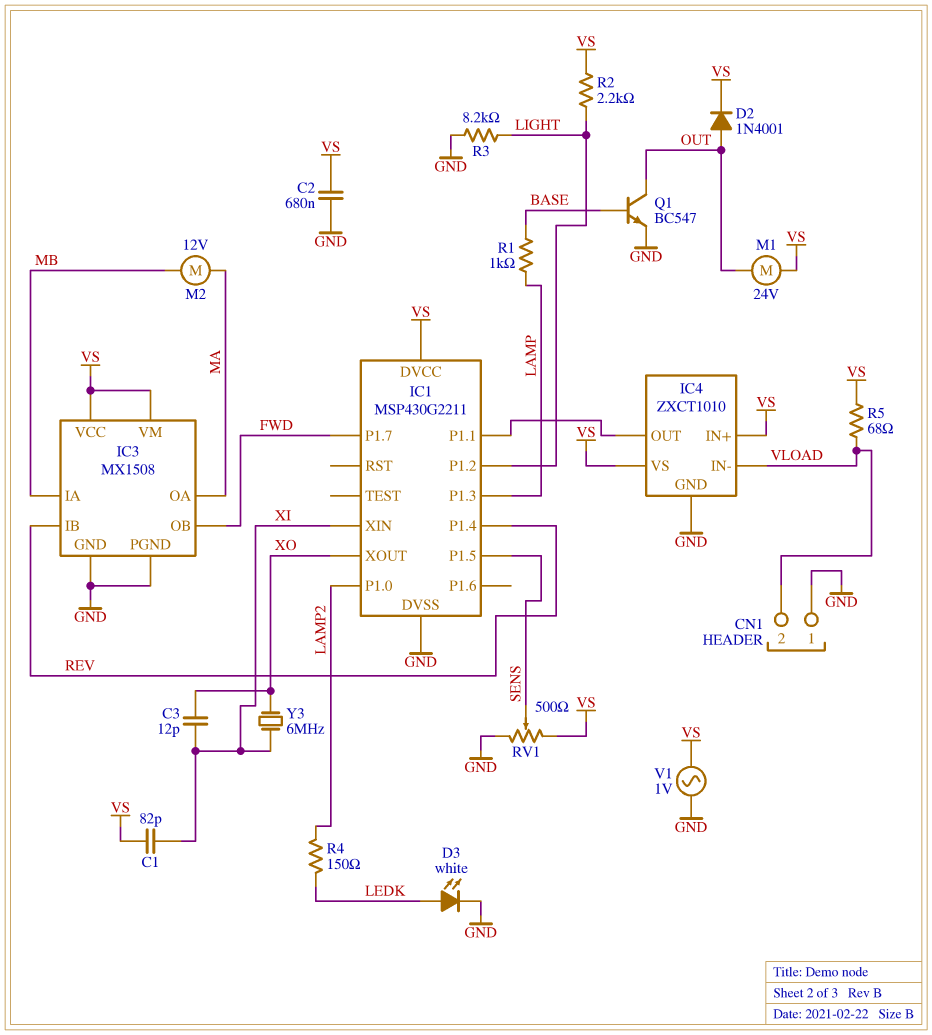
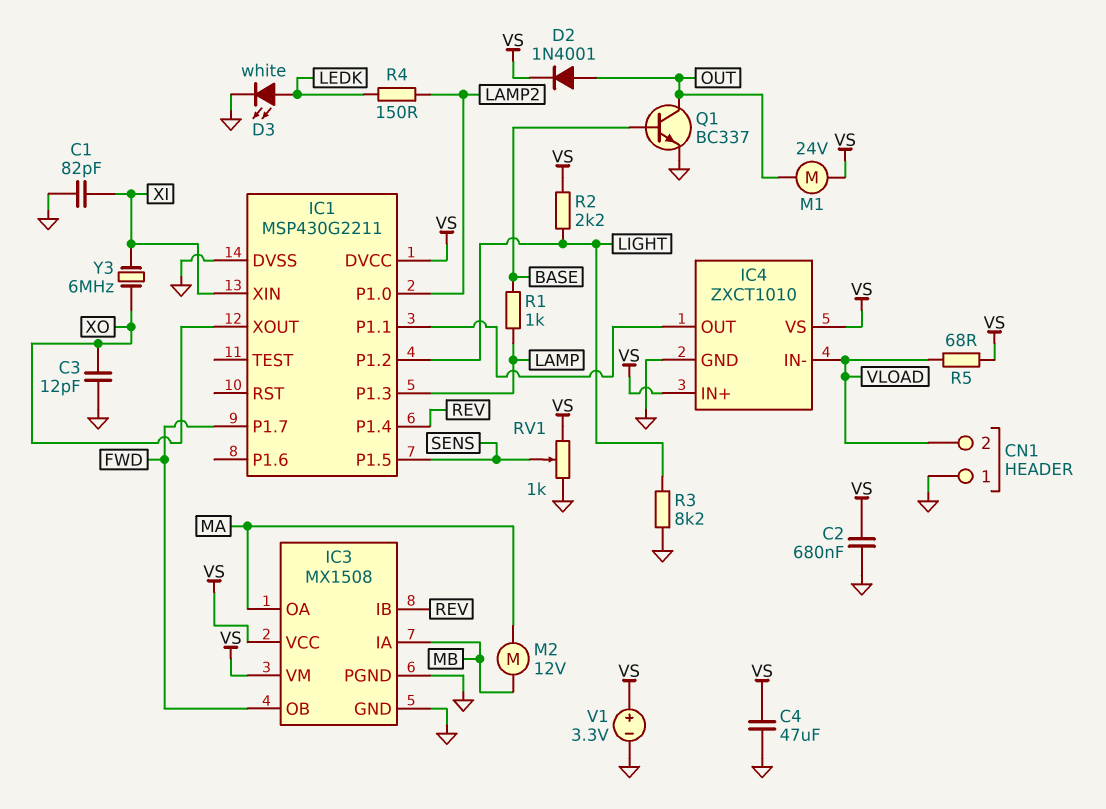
C1: 82pF (VS, XI) -> 82pF (GND, XI)
C3: 12pF (XI, XO) -> 12pF (GND, XO)
C4: none -> 47uF (GND, VS)
Q1: NPN BC547 (B BASE, C OUT, E GND) -> NPN BC337 (B BASE, C OUT, E GND)
RV1: 500 (GND, VS, wiper SENS) -> 1k (GND, VS, wiper SENS)
V1: AC 1V (GND, VS) -> 3.3V (plus VS, minus GND)

